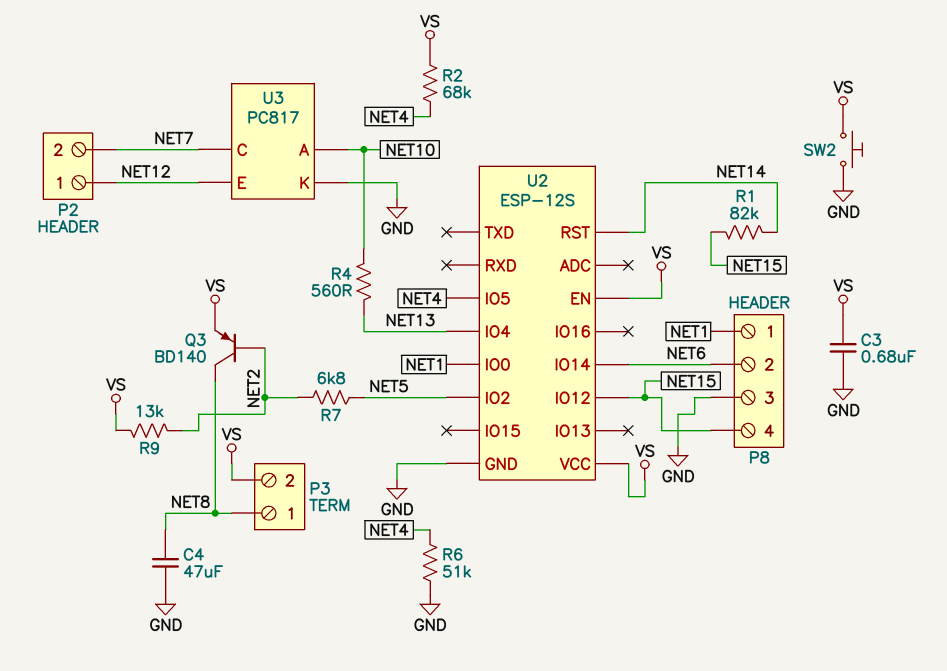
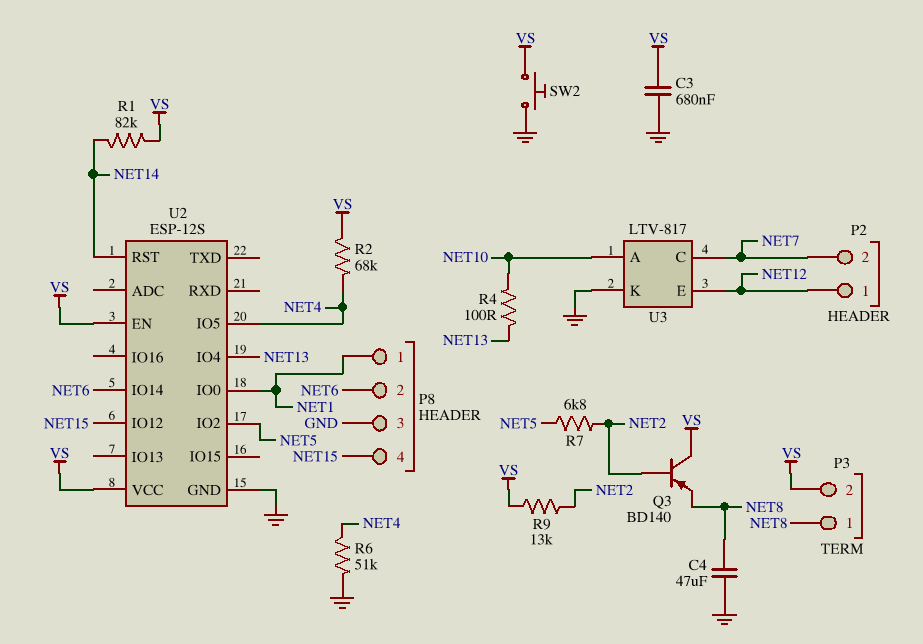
Q3: PNP BD140 (B NET2, C NET8, E VS) -> PNP BD140 (B NET2, C VS, E NET8)
R1: 82k (NET14, NET15) -> 82k (NET14, VS)
R4: 560 (NET10, NET13) -> 100 (NET10, NET13)
U3: PC817 -> LTV-817

